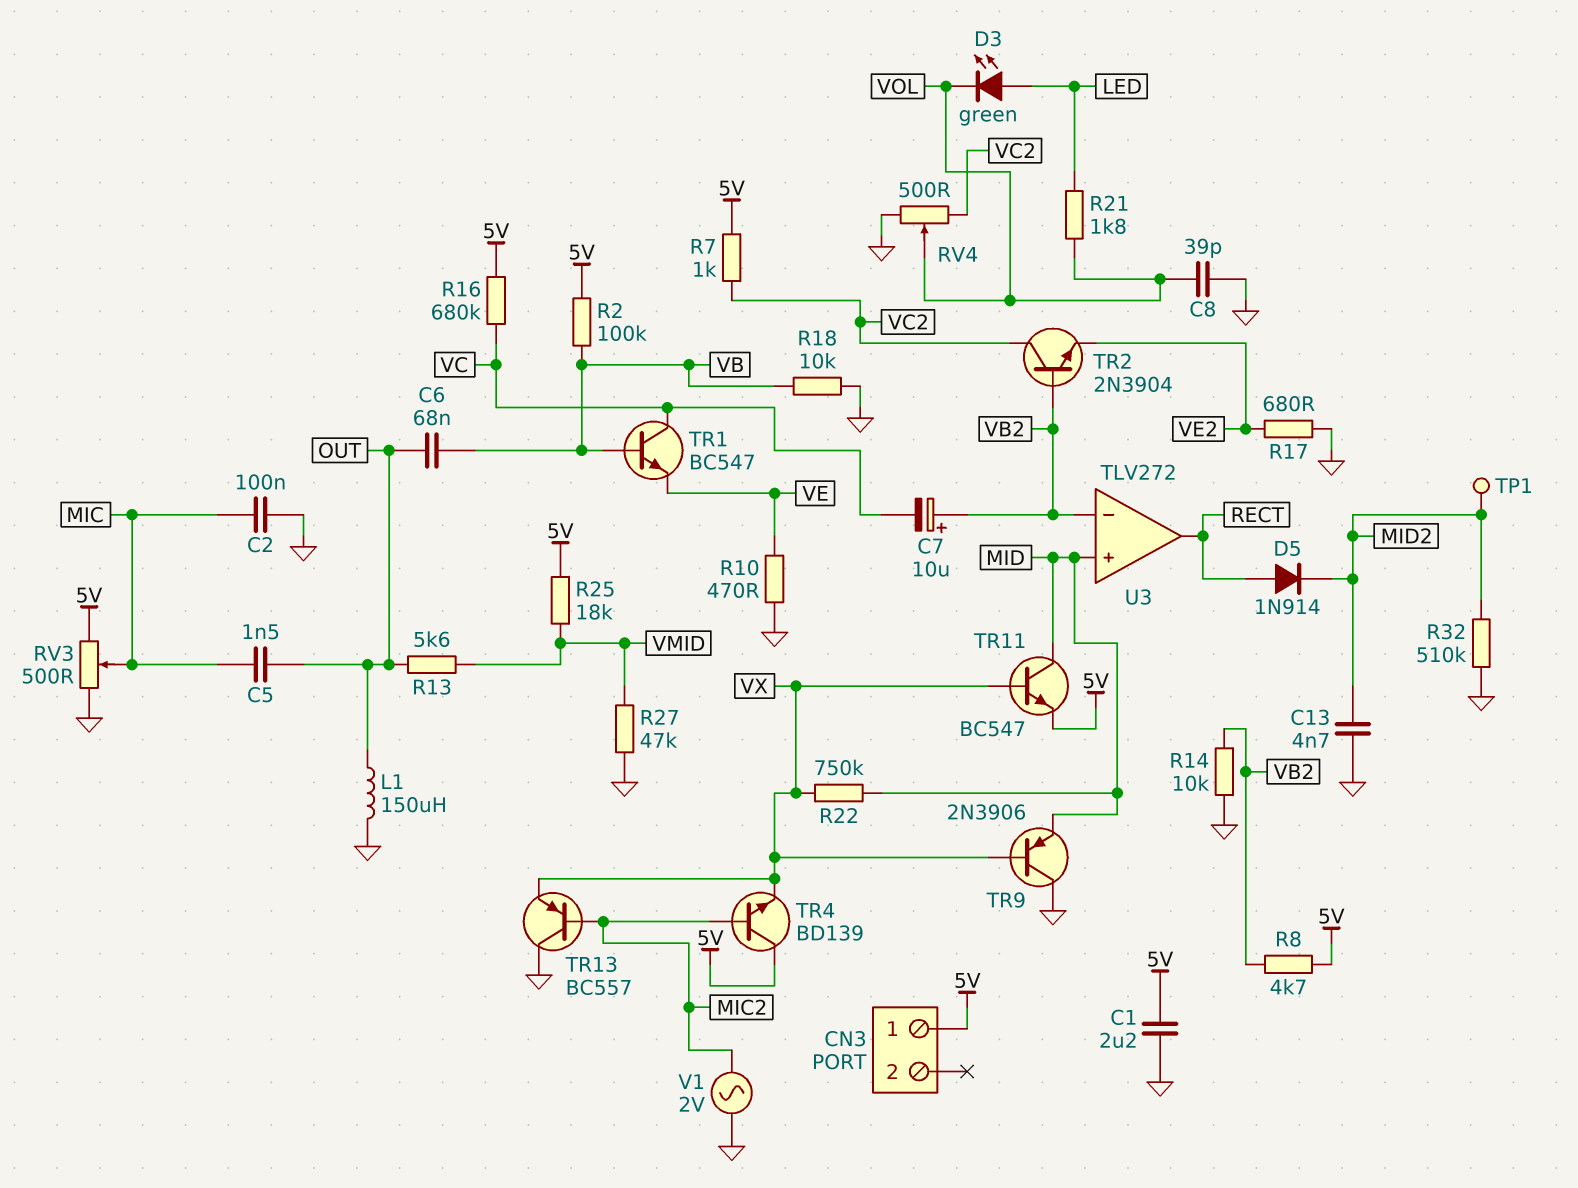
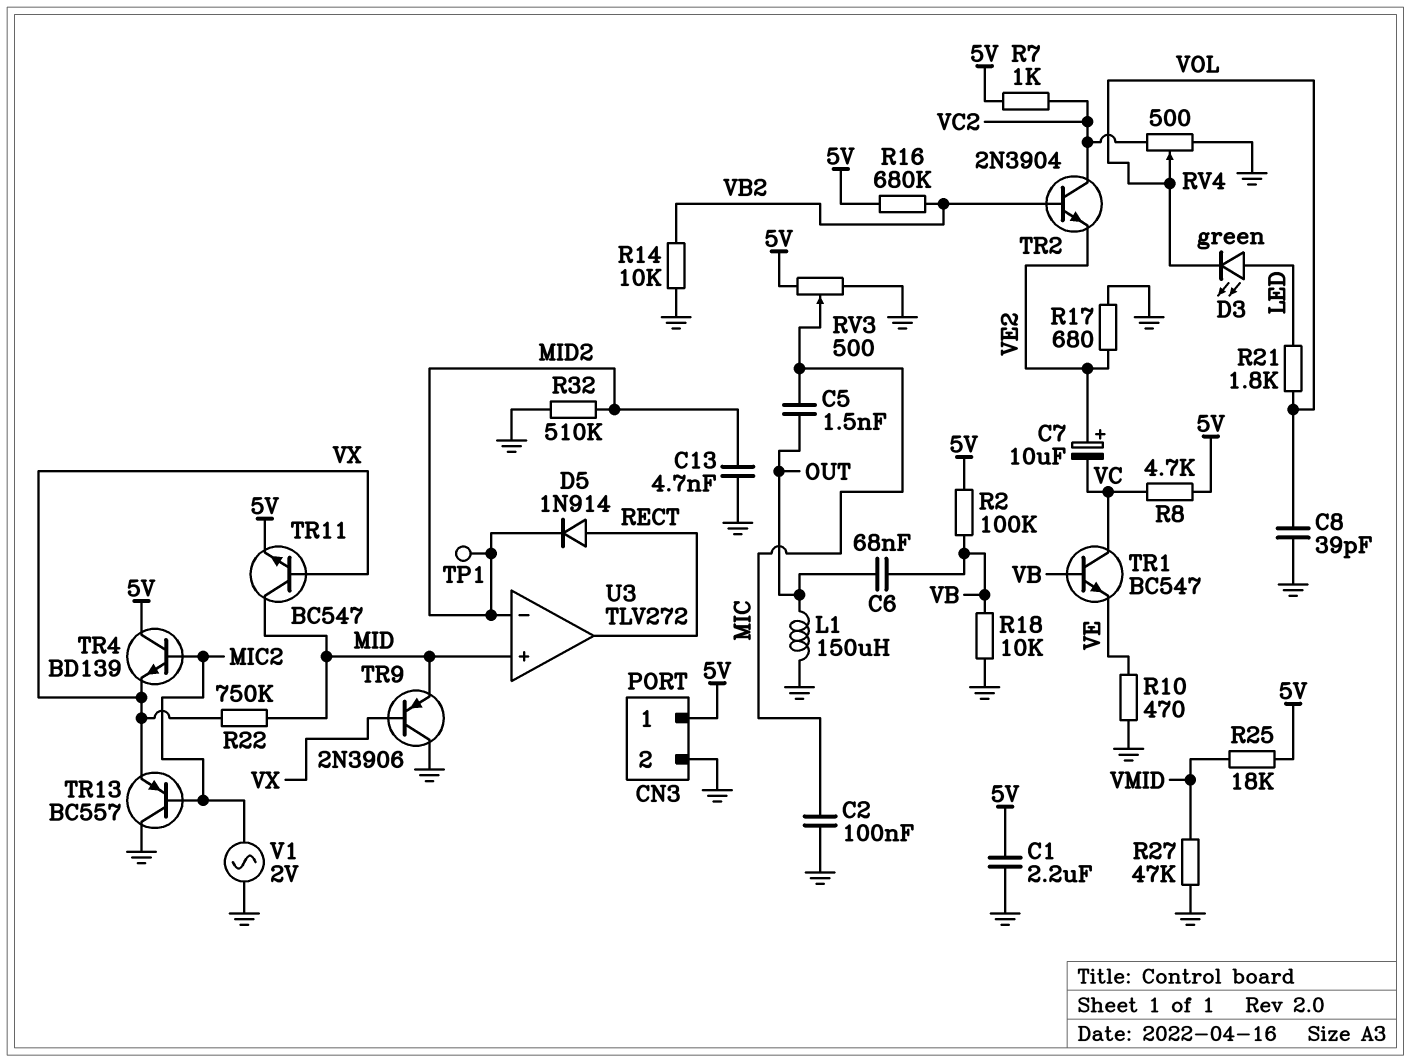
C7: 10uF (plus VB2, minus VC) -> 10uF (plus VE2, minus VC)
CN3 pin 2: none -> GND
R8: 4.7k (5V, VB2) -> 4.7k (5V, VC)
R13: 5.6k (OUT, VMID) -> none
R16: 680k (5V, VC) -> 680k (5V, VB2)
U3 pin in-: VB2 -> MID2

